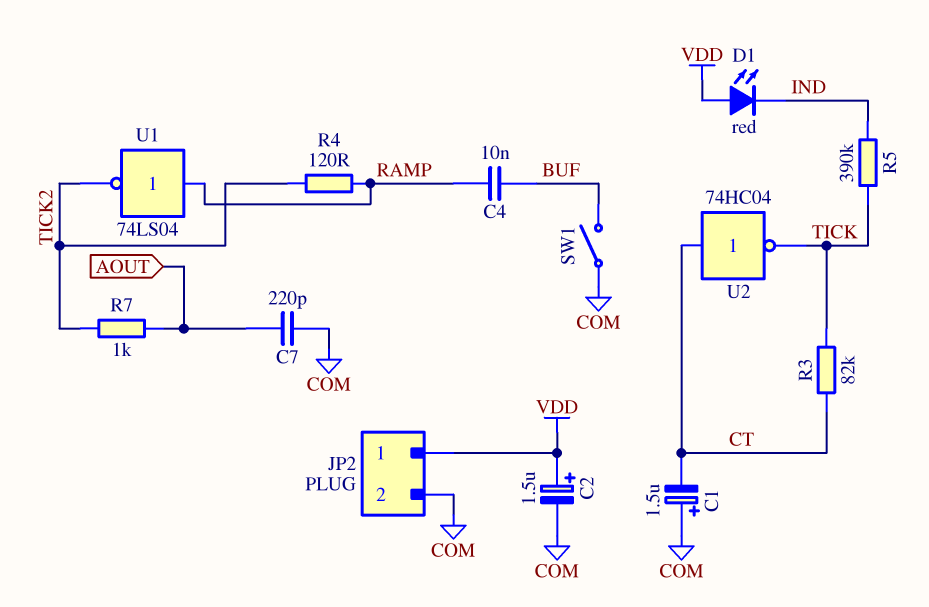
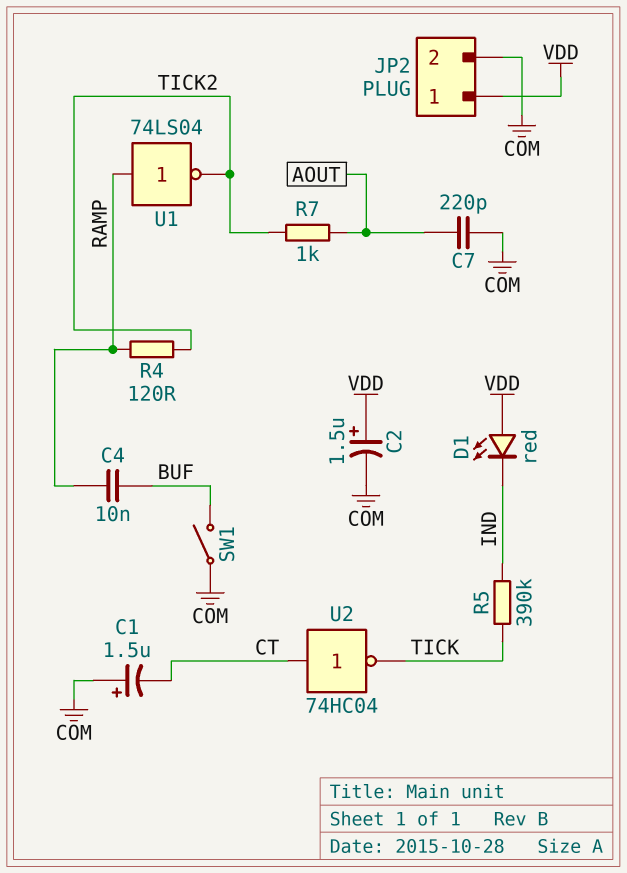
R3: 82k (CT, TICK) -> none

